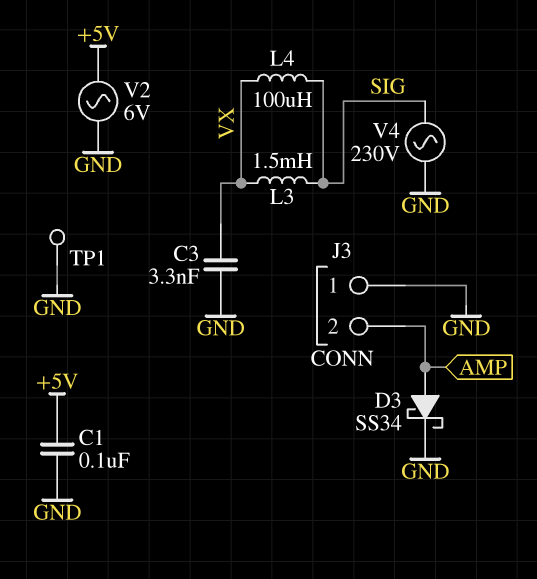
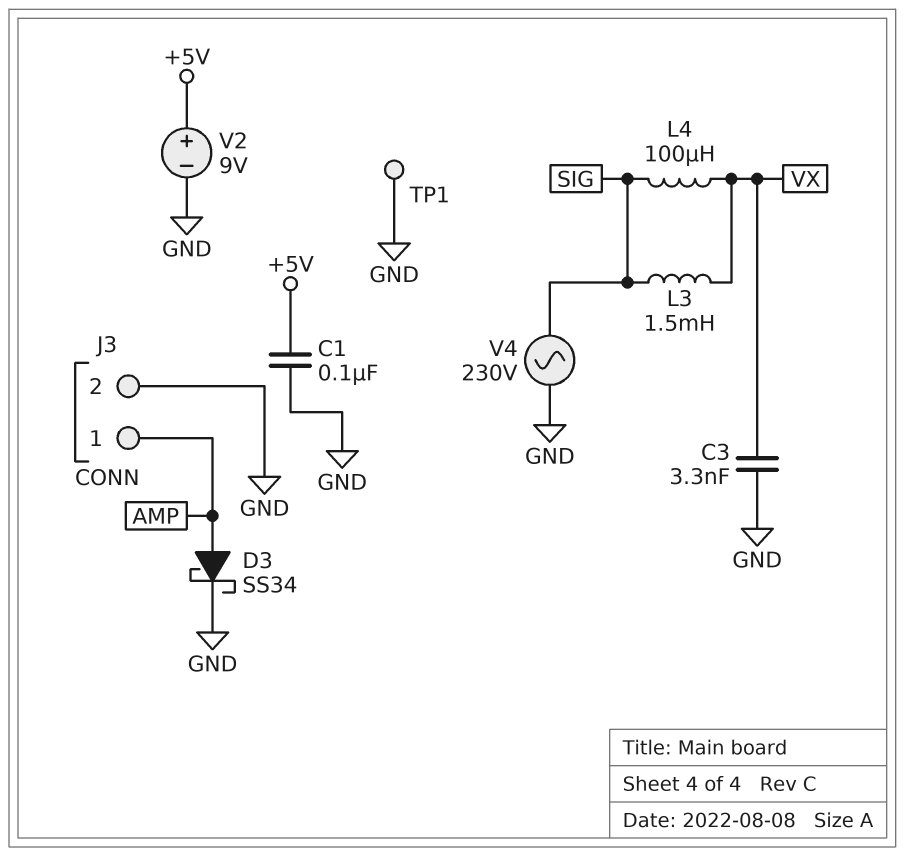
J3 pin 1: GND -> AMP
J3 pin 2: AMP -> GND
V2: AC 6V (+5V, GND) -> 9V (plus +5V, minus GND)

